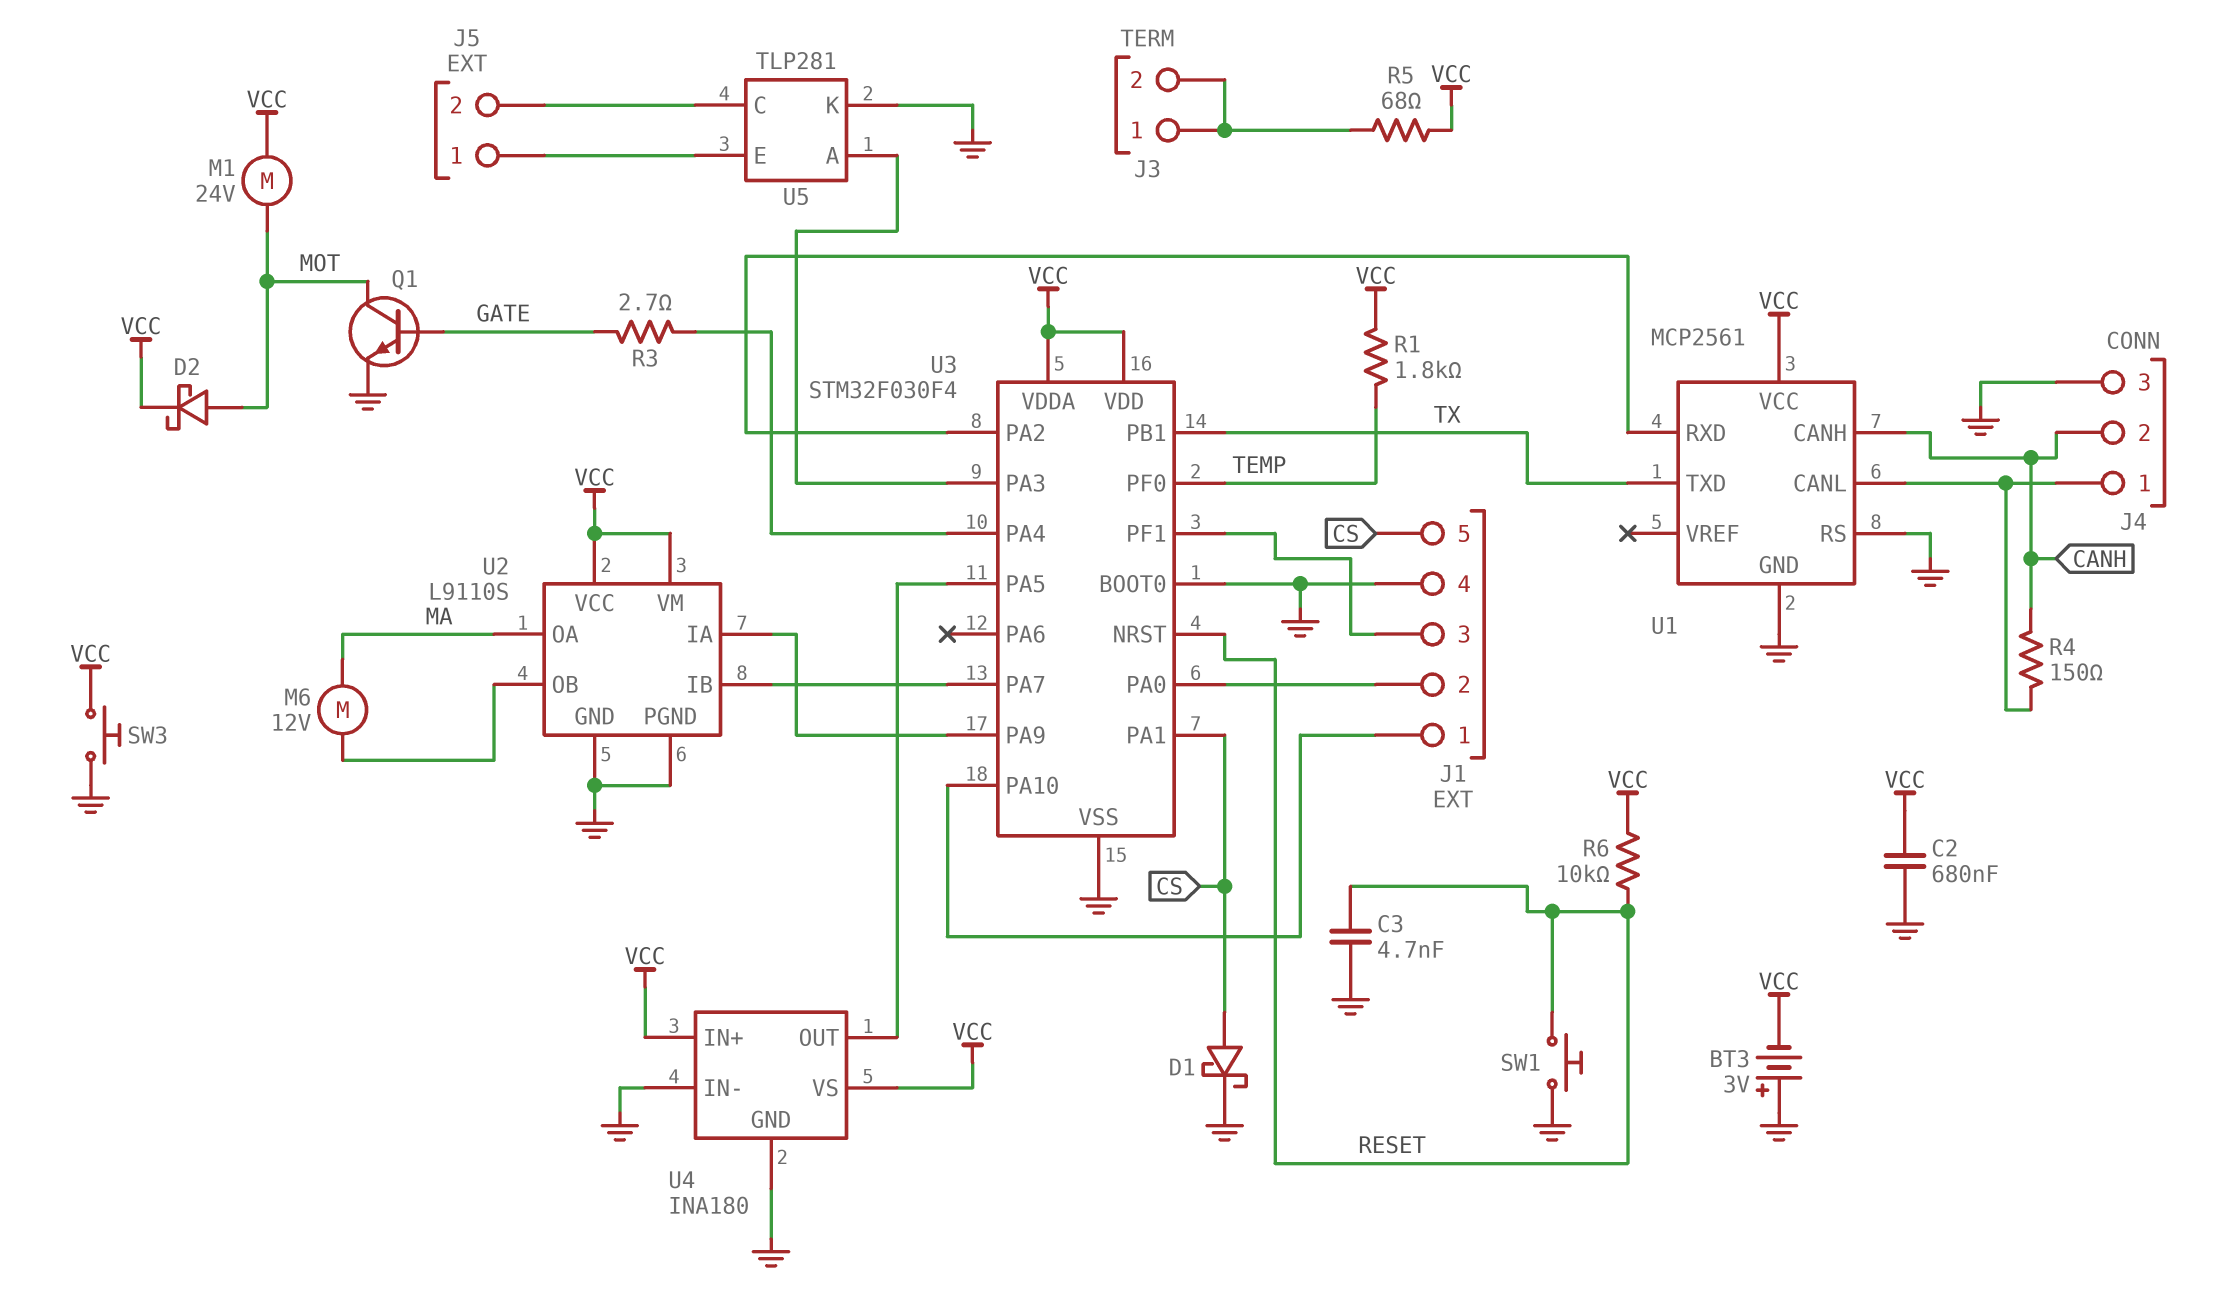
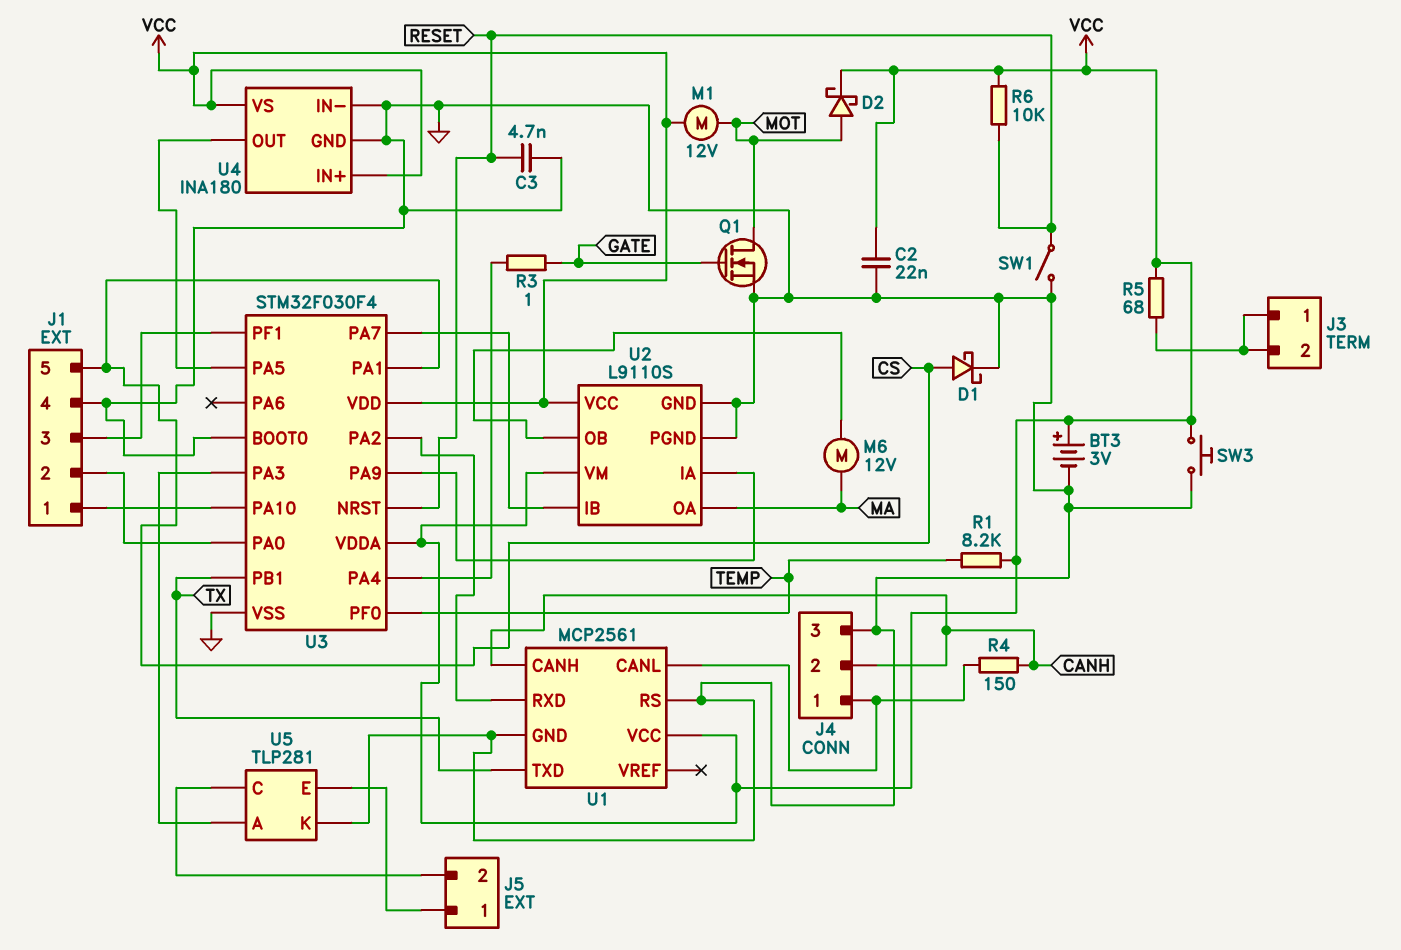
BT3: 3V (plus GND, minus VCC) -> 3V (plus VCC, minus GND)
C2: 680nF (GND, VCC) -> 22nF (GND, VCC)
M1: motor 24V (MOT, VCC) -> motor 12V (MOT, VCC)
Q1: NPN (B GATE, C MOT, E GND) -> NMOS (G GATE, D MOT, S GND)
R1: 1.8k (TEMP, VCC) -> 8.2k (TEMP, VCC)
R3: 2.7 (GATE, U3/PA4) -> 1 (GATE, U3/PA4)
SW1: button (GND, RESET) -> switch (GND, RESET)

